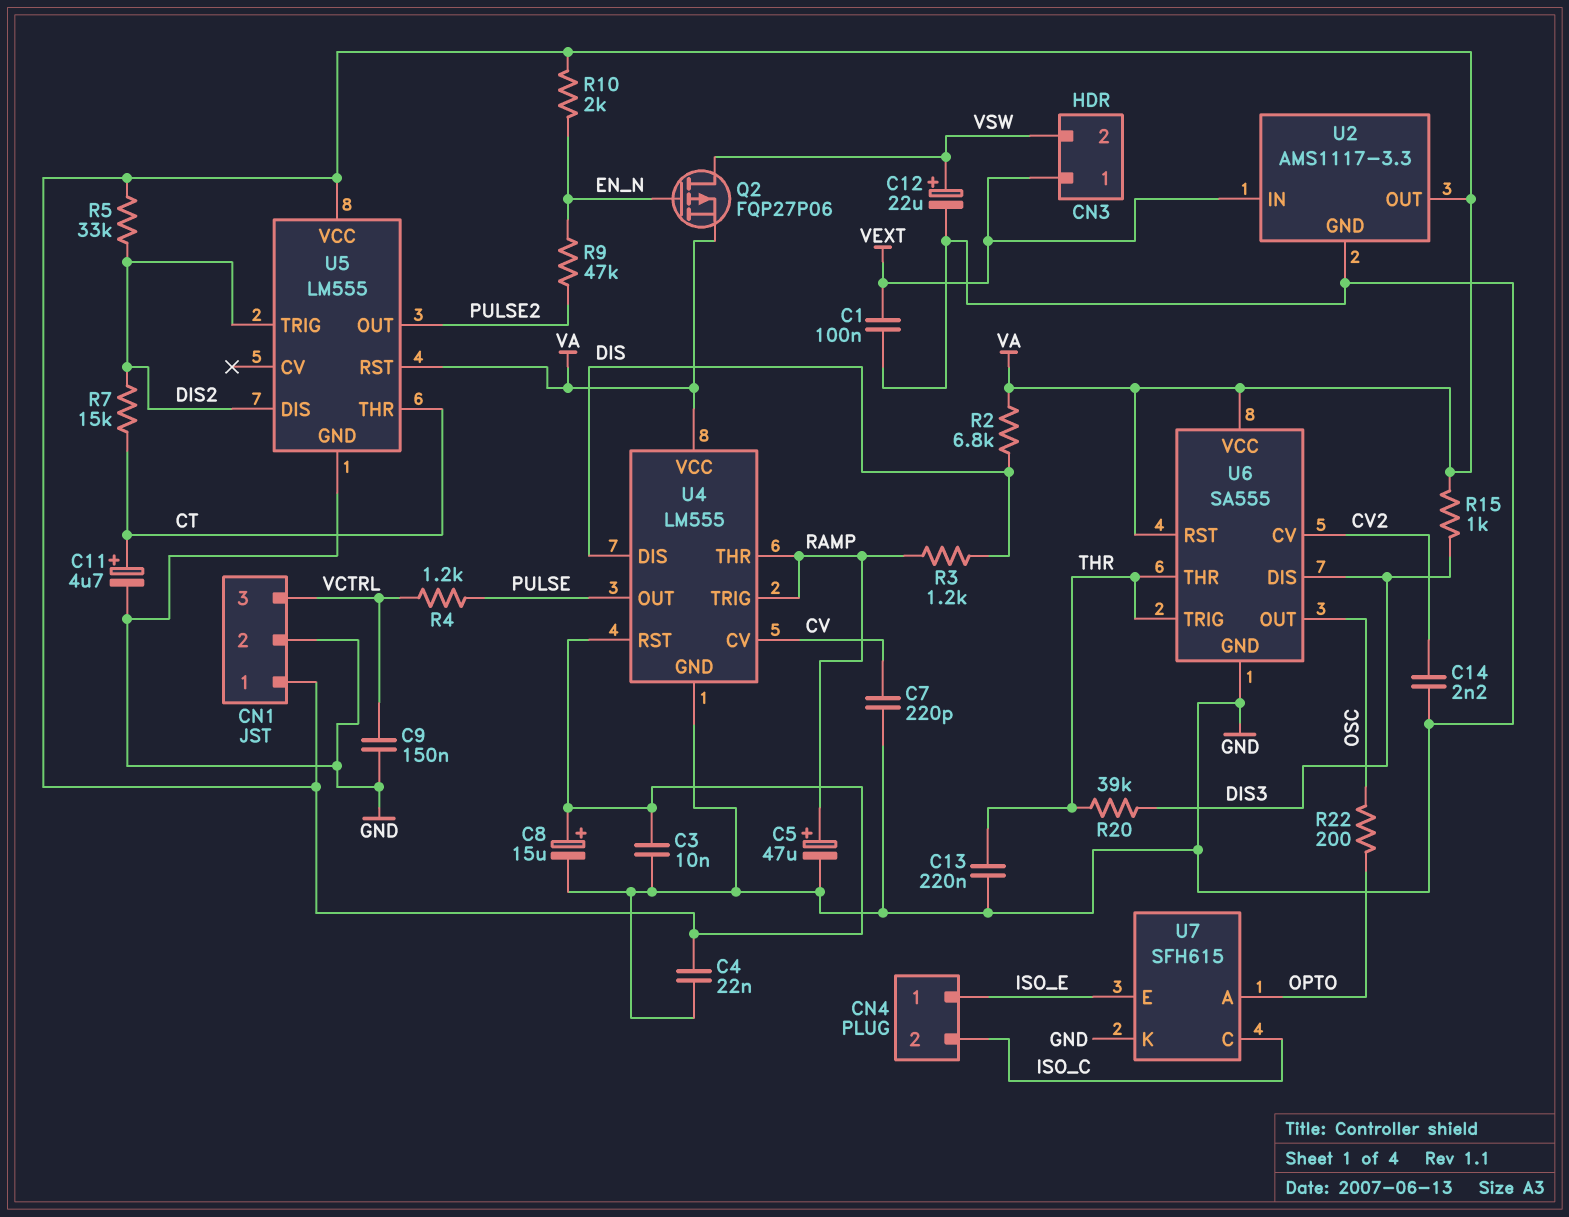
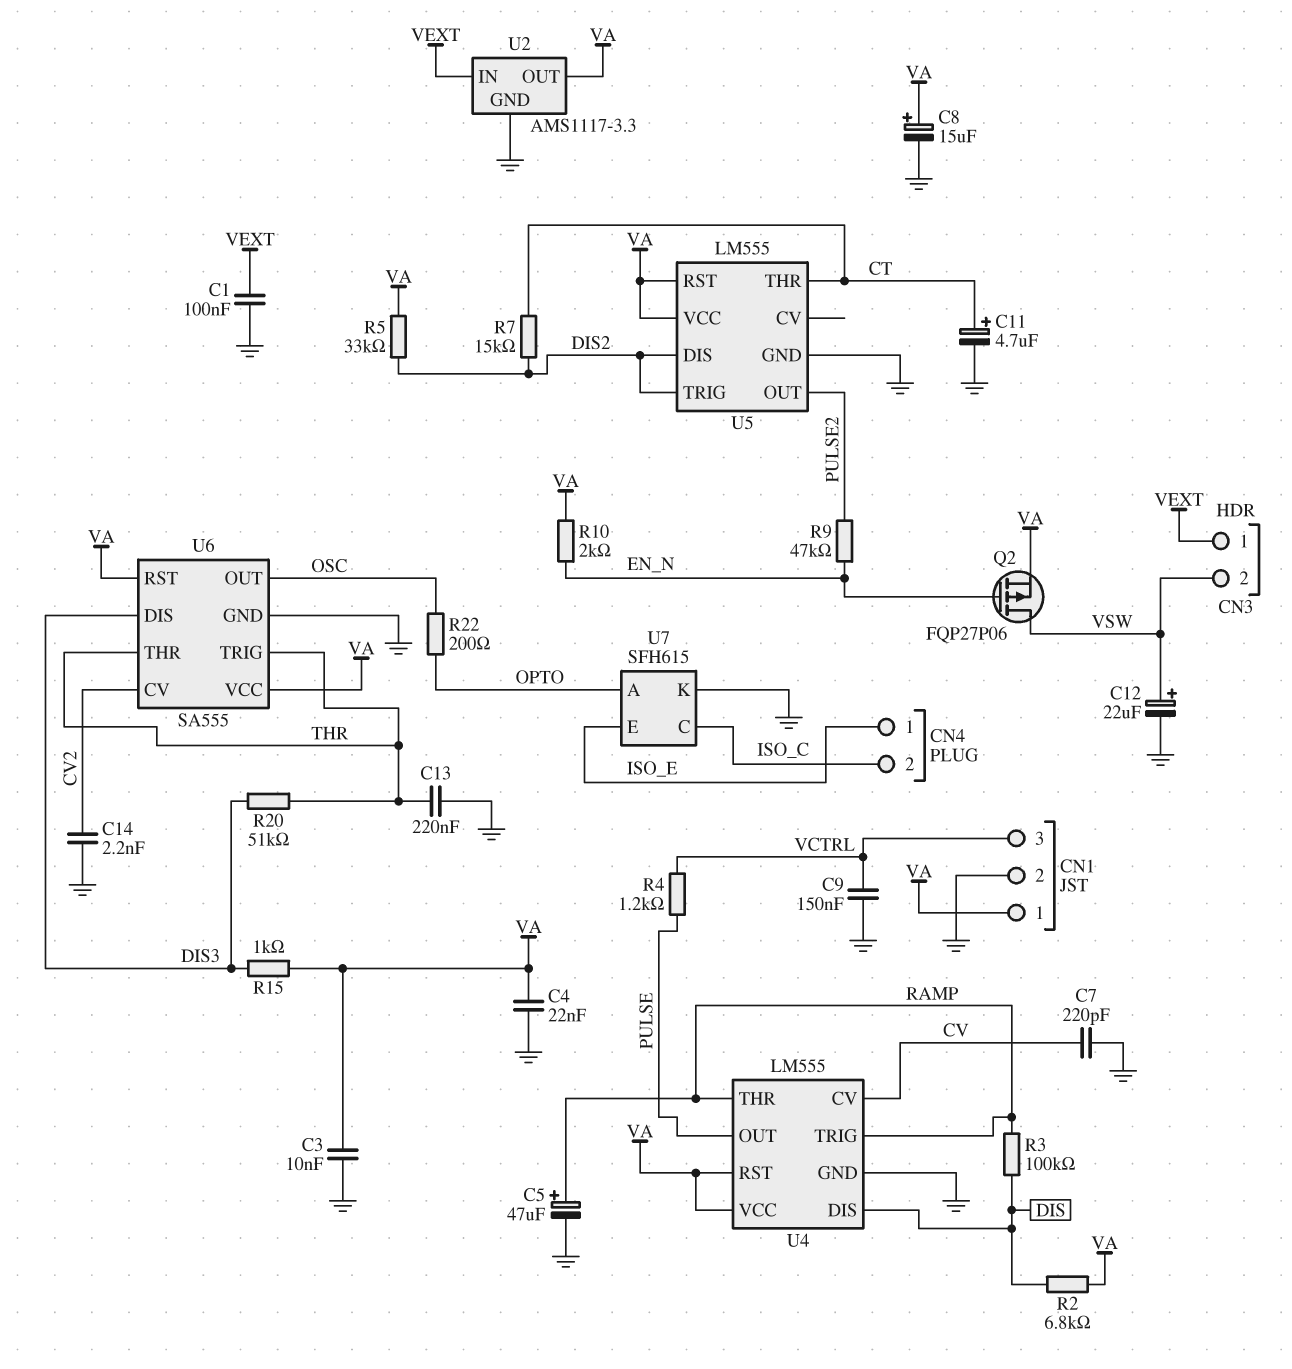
R3: 1.2k (DIS, RAMP) -> 100k (DIS, RAMP)
R20: 39k (DIS3, THR) -> 51k (DIS3, THR)

